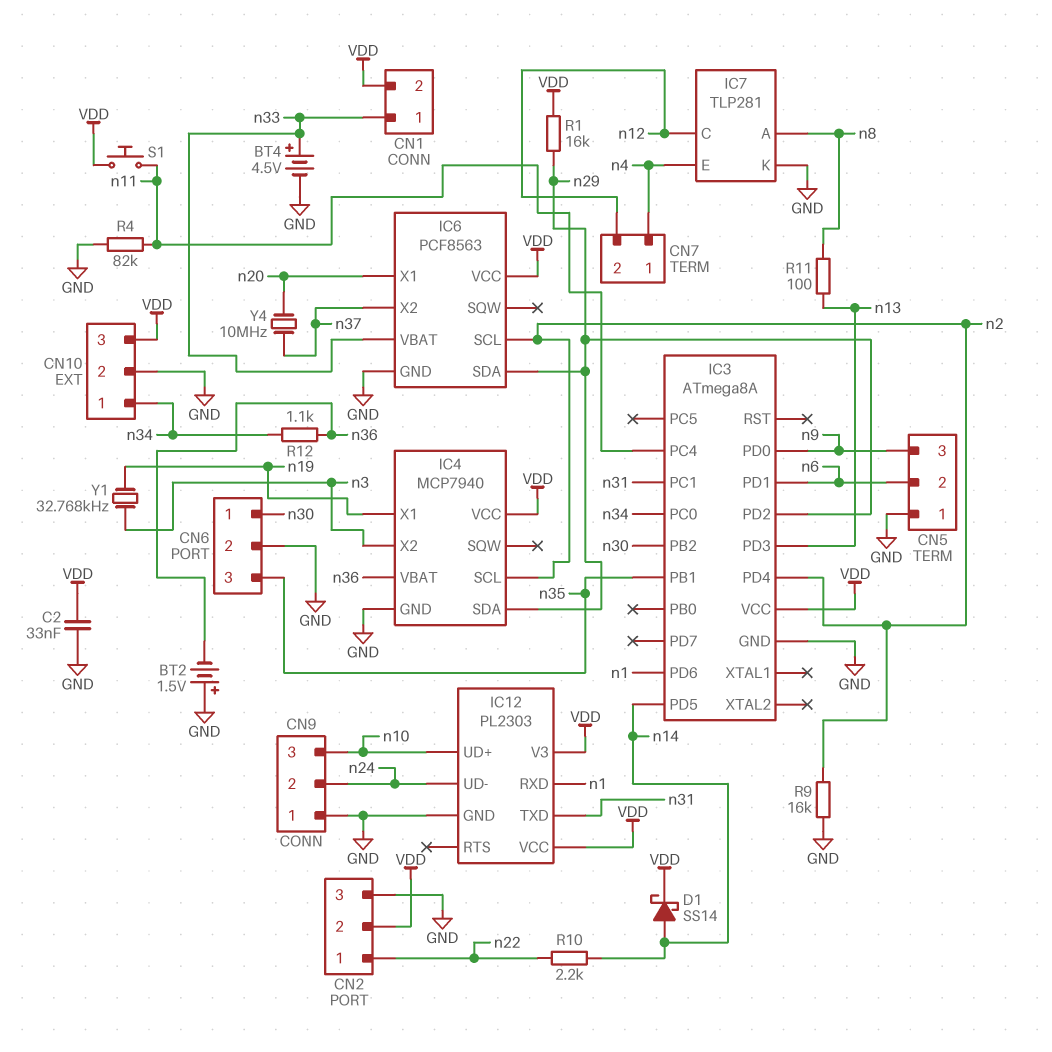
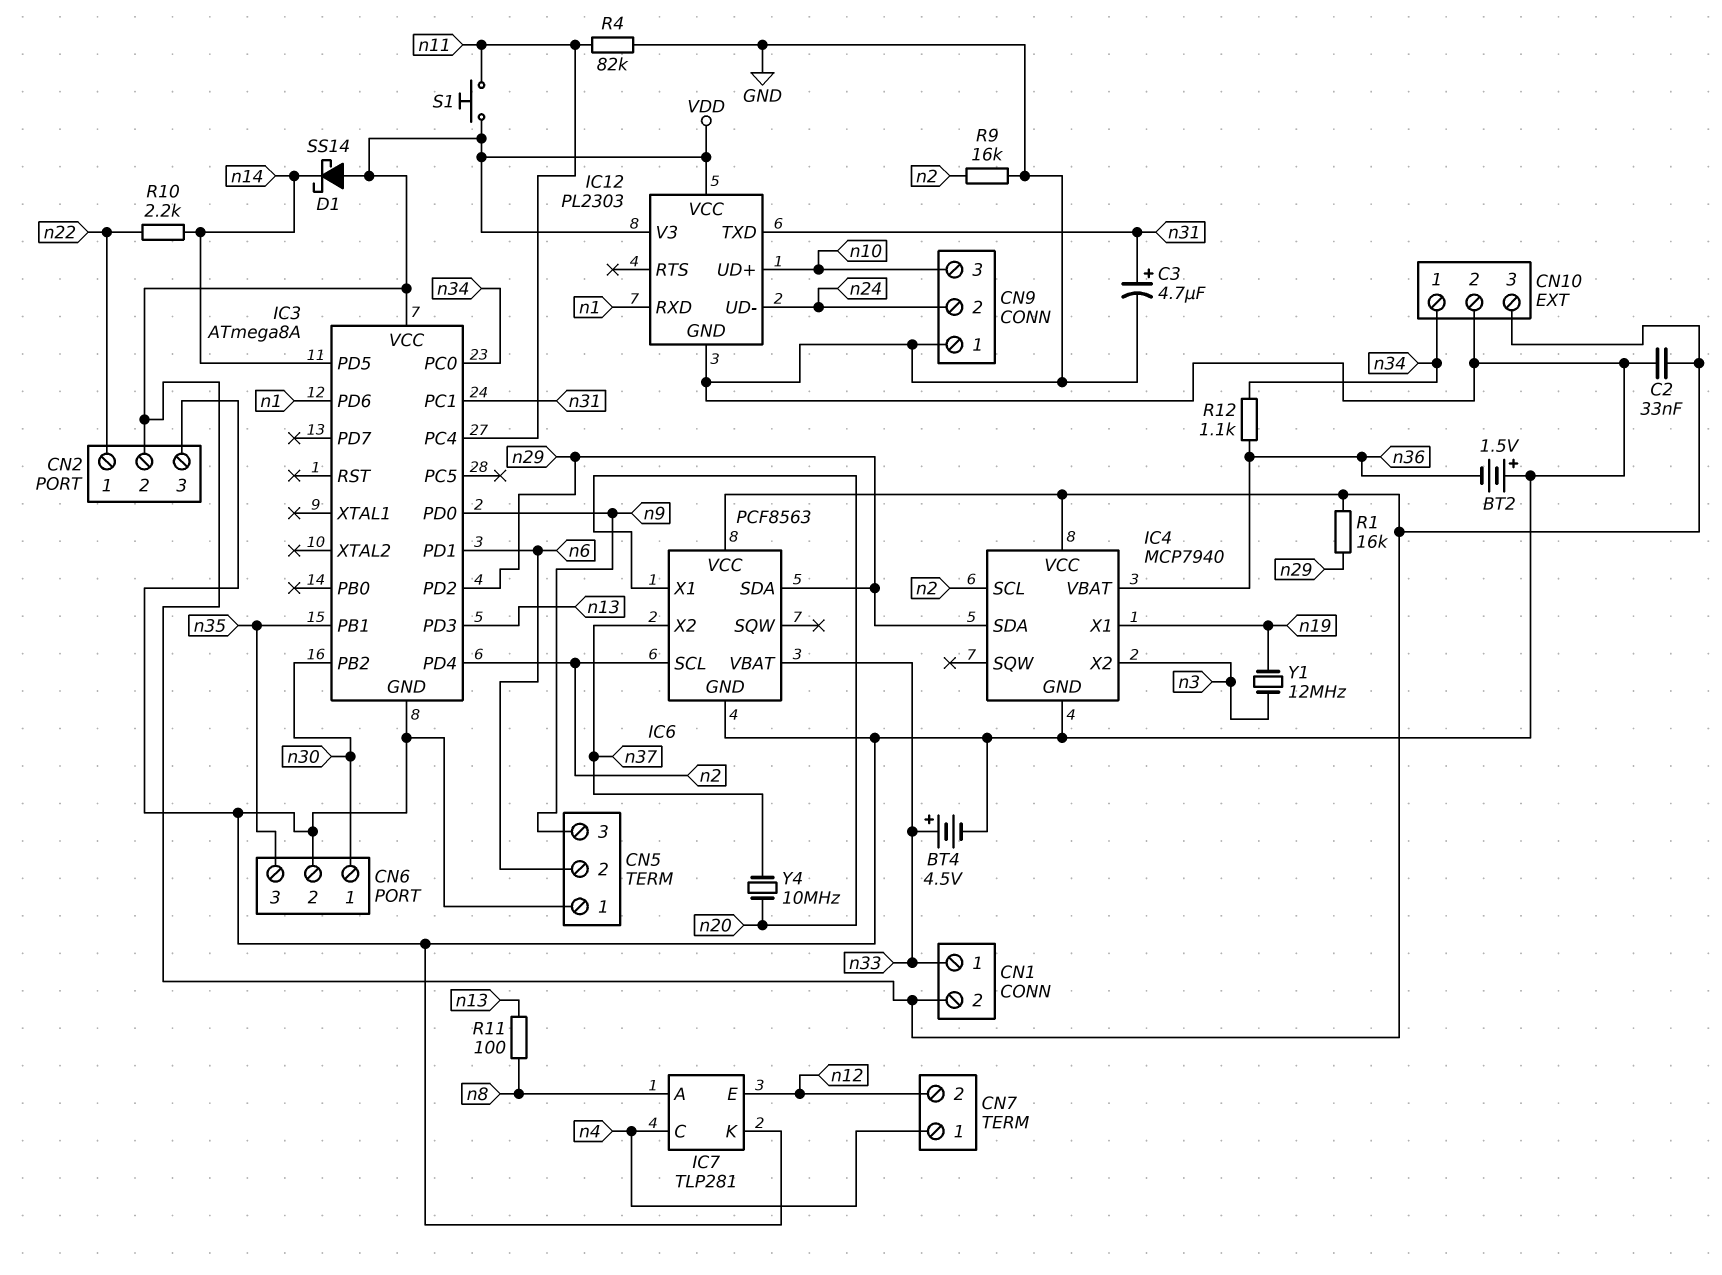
C3: none -> 4.7uF (plus n31, minus GND)
D1: schottky SS14 (A n14, K VDD) -> schottky SS14 (A VDD, K n14)
IC7 pin C: n12 -> n4
IC7 pin E: n4 -> n12
Y1: 32.768kHz (n3, n19) -> 12MHz (n3, n19)

